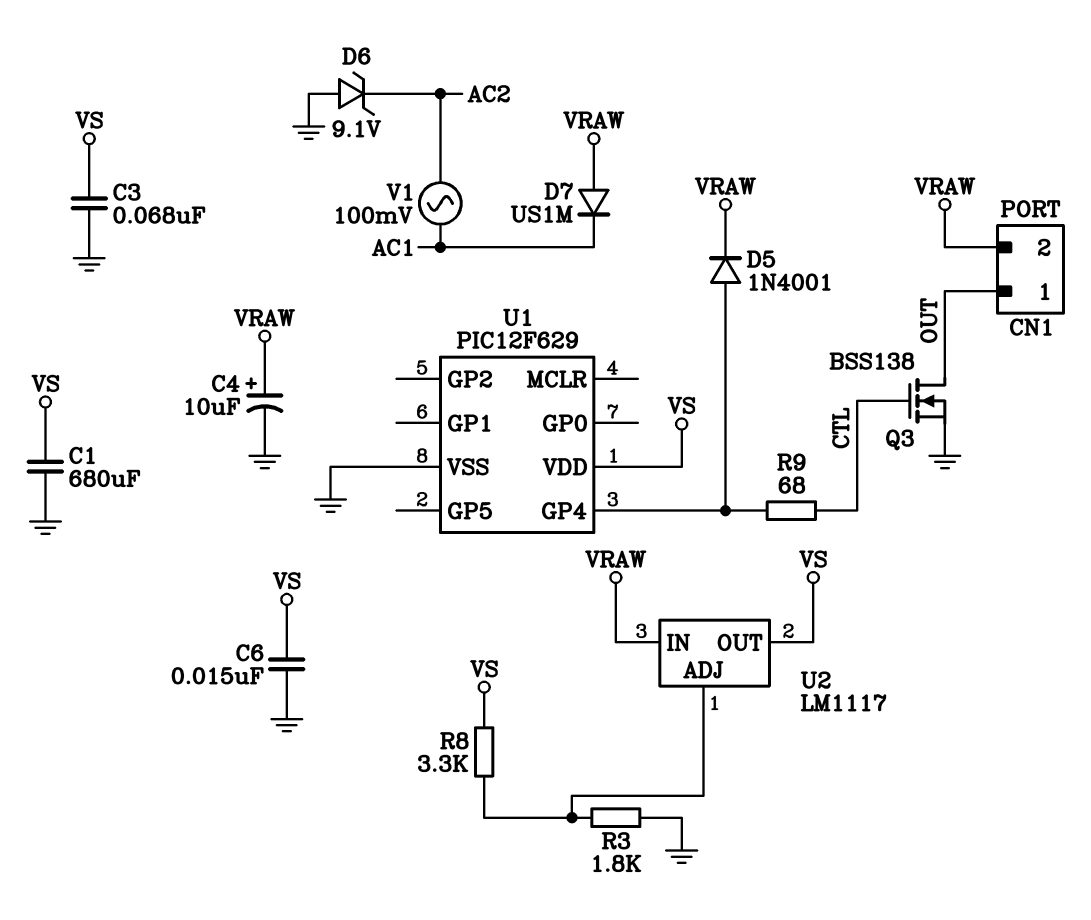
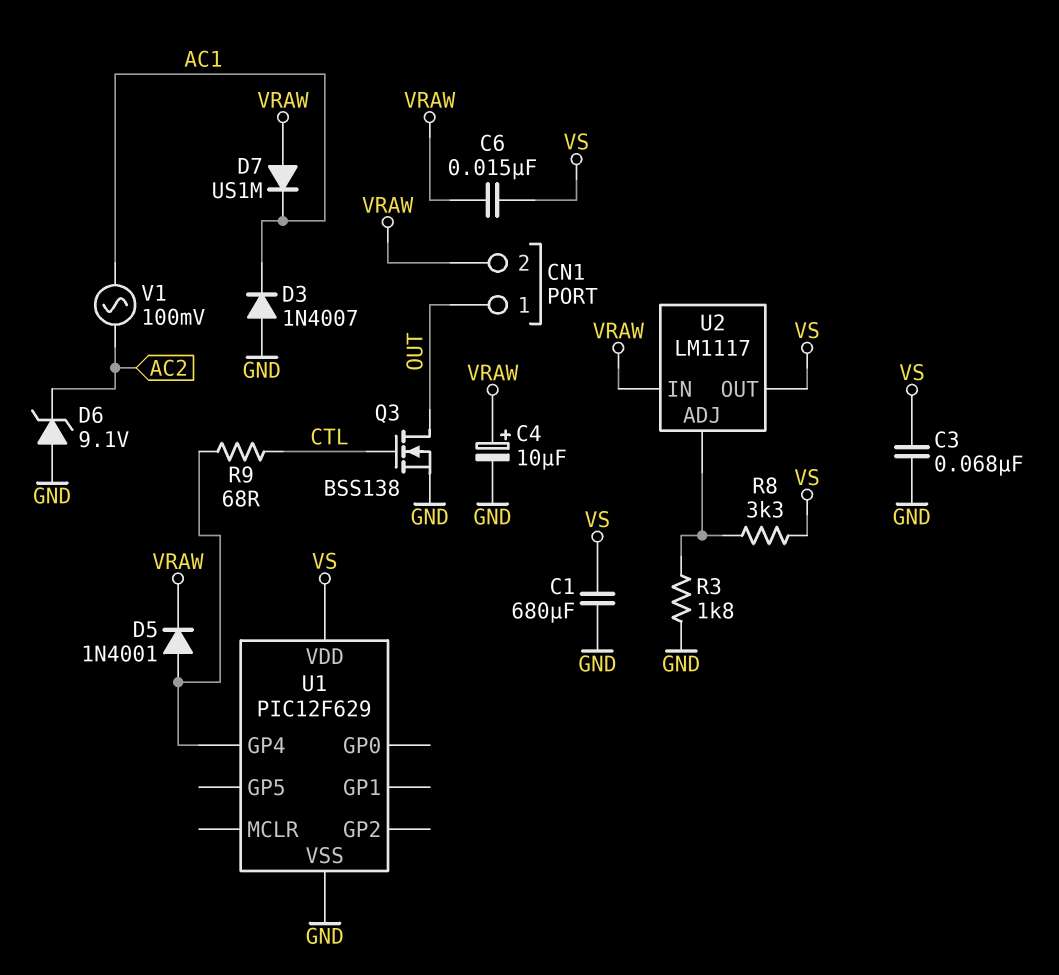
C6: 15nF (GND, VS) -> 15nF (VRAW, VS)
D3: none -> diode 1N4007 (A GND, K AC1)

